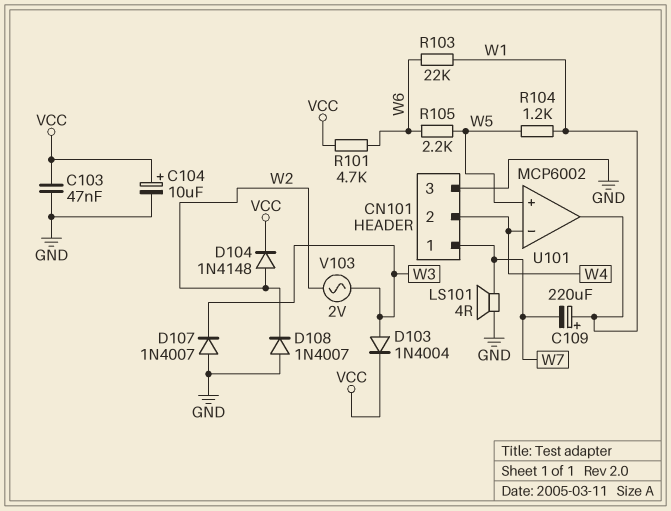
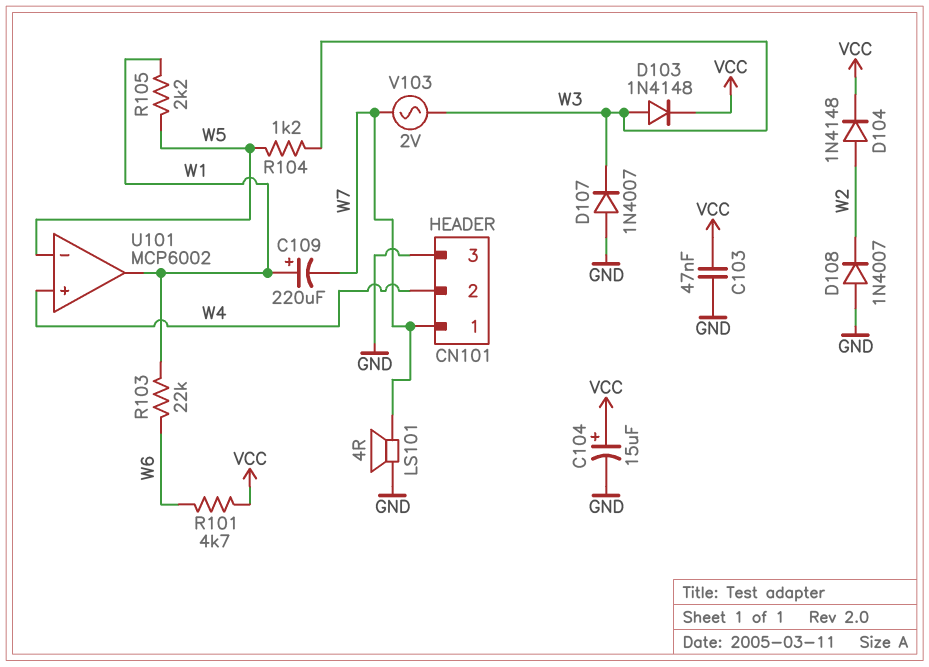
C104: 10uF (plus VCC, minus GND) -> 15uF (plus VCC, minus GND)
D103: diode 1N4004 (A W3, K VCC) -> diode 1N4148 (A W3, K VCC)
R104: 1.2k (W1, W5) -> 1.2k (W3, W5)
R105: 2.2k (W5, W6) -> 2.2k (W1, W5)
U101 pin in+: W5 -> W4
U101 pin in-: W4 -> W5
V103: AC 2V (W2, W3) -> AC 2V (W3, W7)

